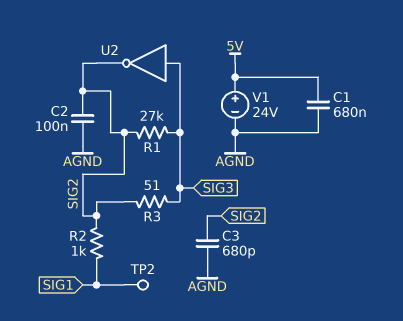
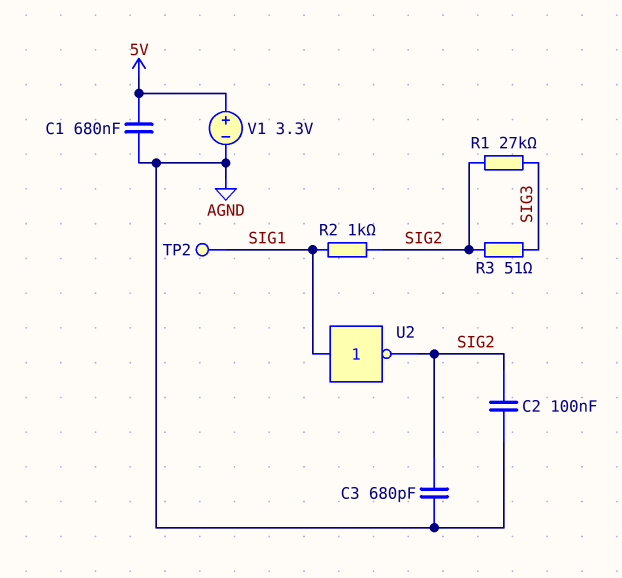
U2: NOT (in SIG3, out SIG2) -> NOT (in SIG1, out SIG2)
V1: 24V (plus 5V, minus AGND) -> 3.3V (plus 5V, minus AGND)

